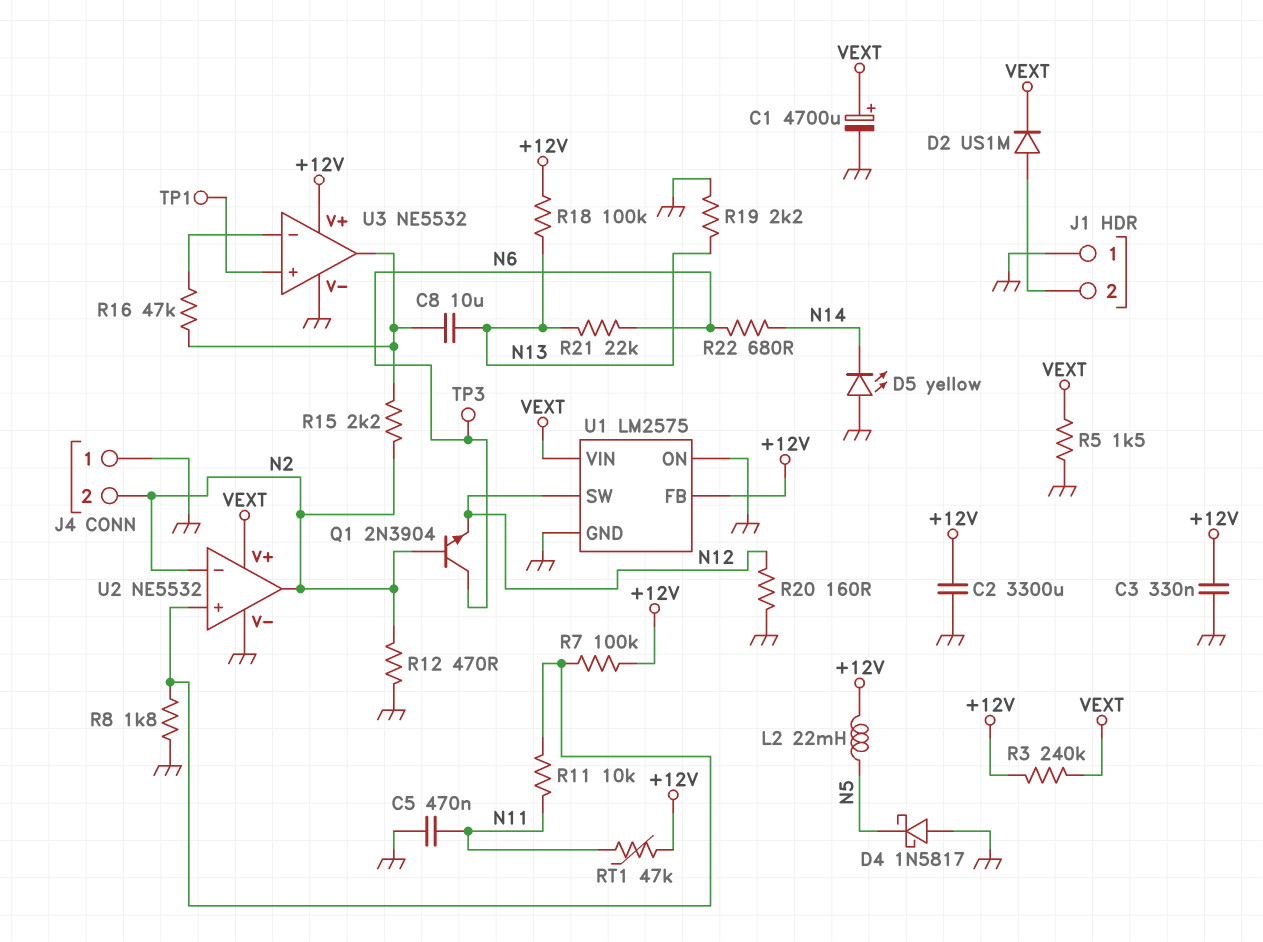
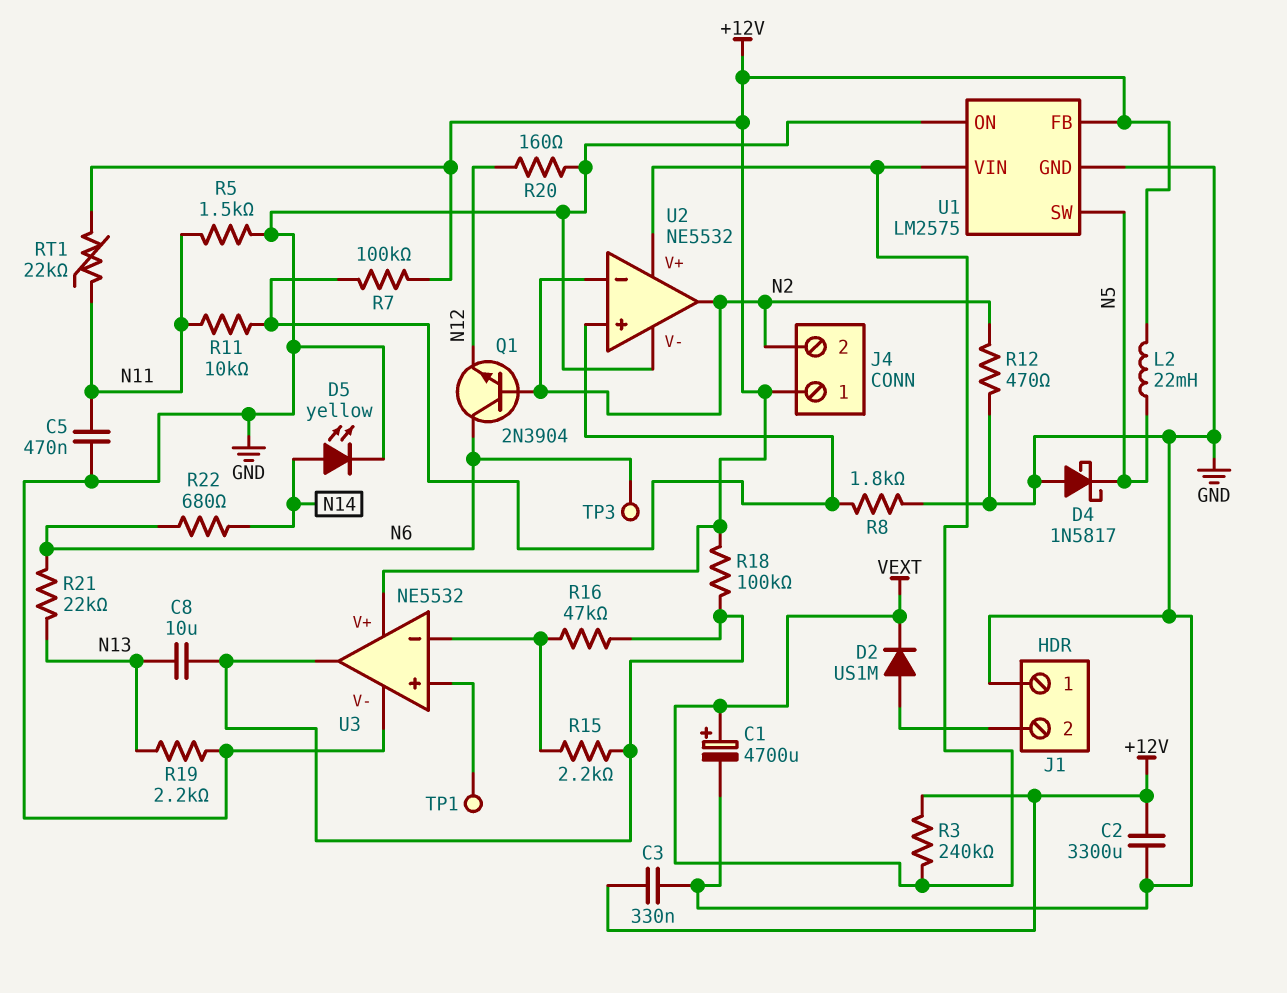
D5: LED yellow (A GND, K N14) -> LED yellow (A N14, K GND)
J4 pin 1: GND -> +12V
R5: 1.5k (GND, VEXT) -> 1.5k (GND, N11)
R15: 2.2k (N2, U3/out) -> 2.2k (U3/in-, U3/out)
R18: 100k (+12V, N13) -> 100k (+12V, U3/out)
RT1: 47k (+12V, N11) -> 22k (+12V, N11)
U1 pin SW: N12 -> N5

